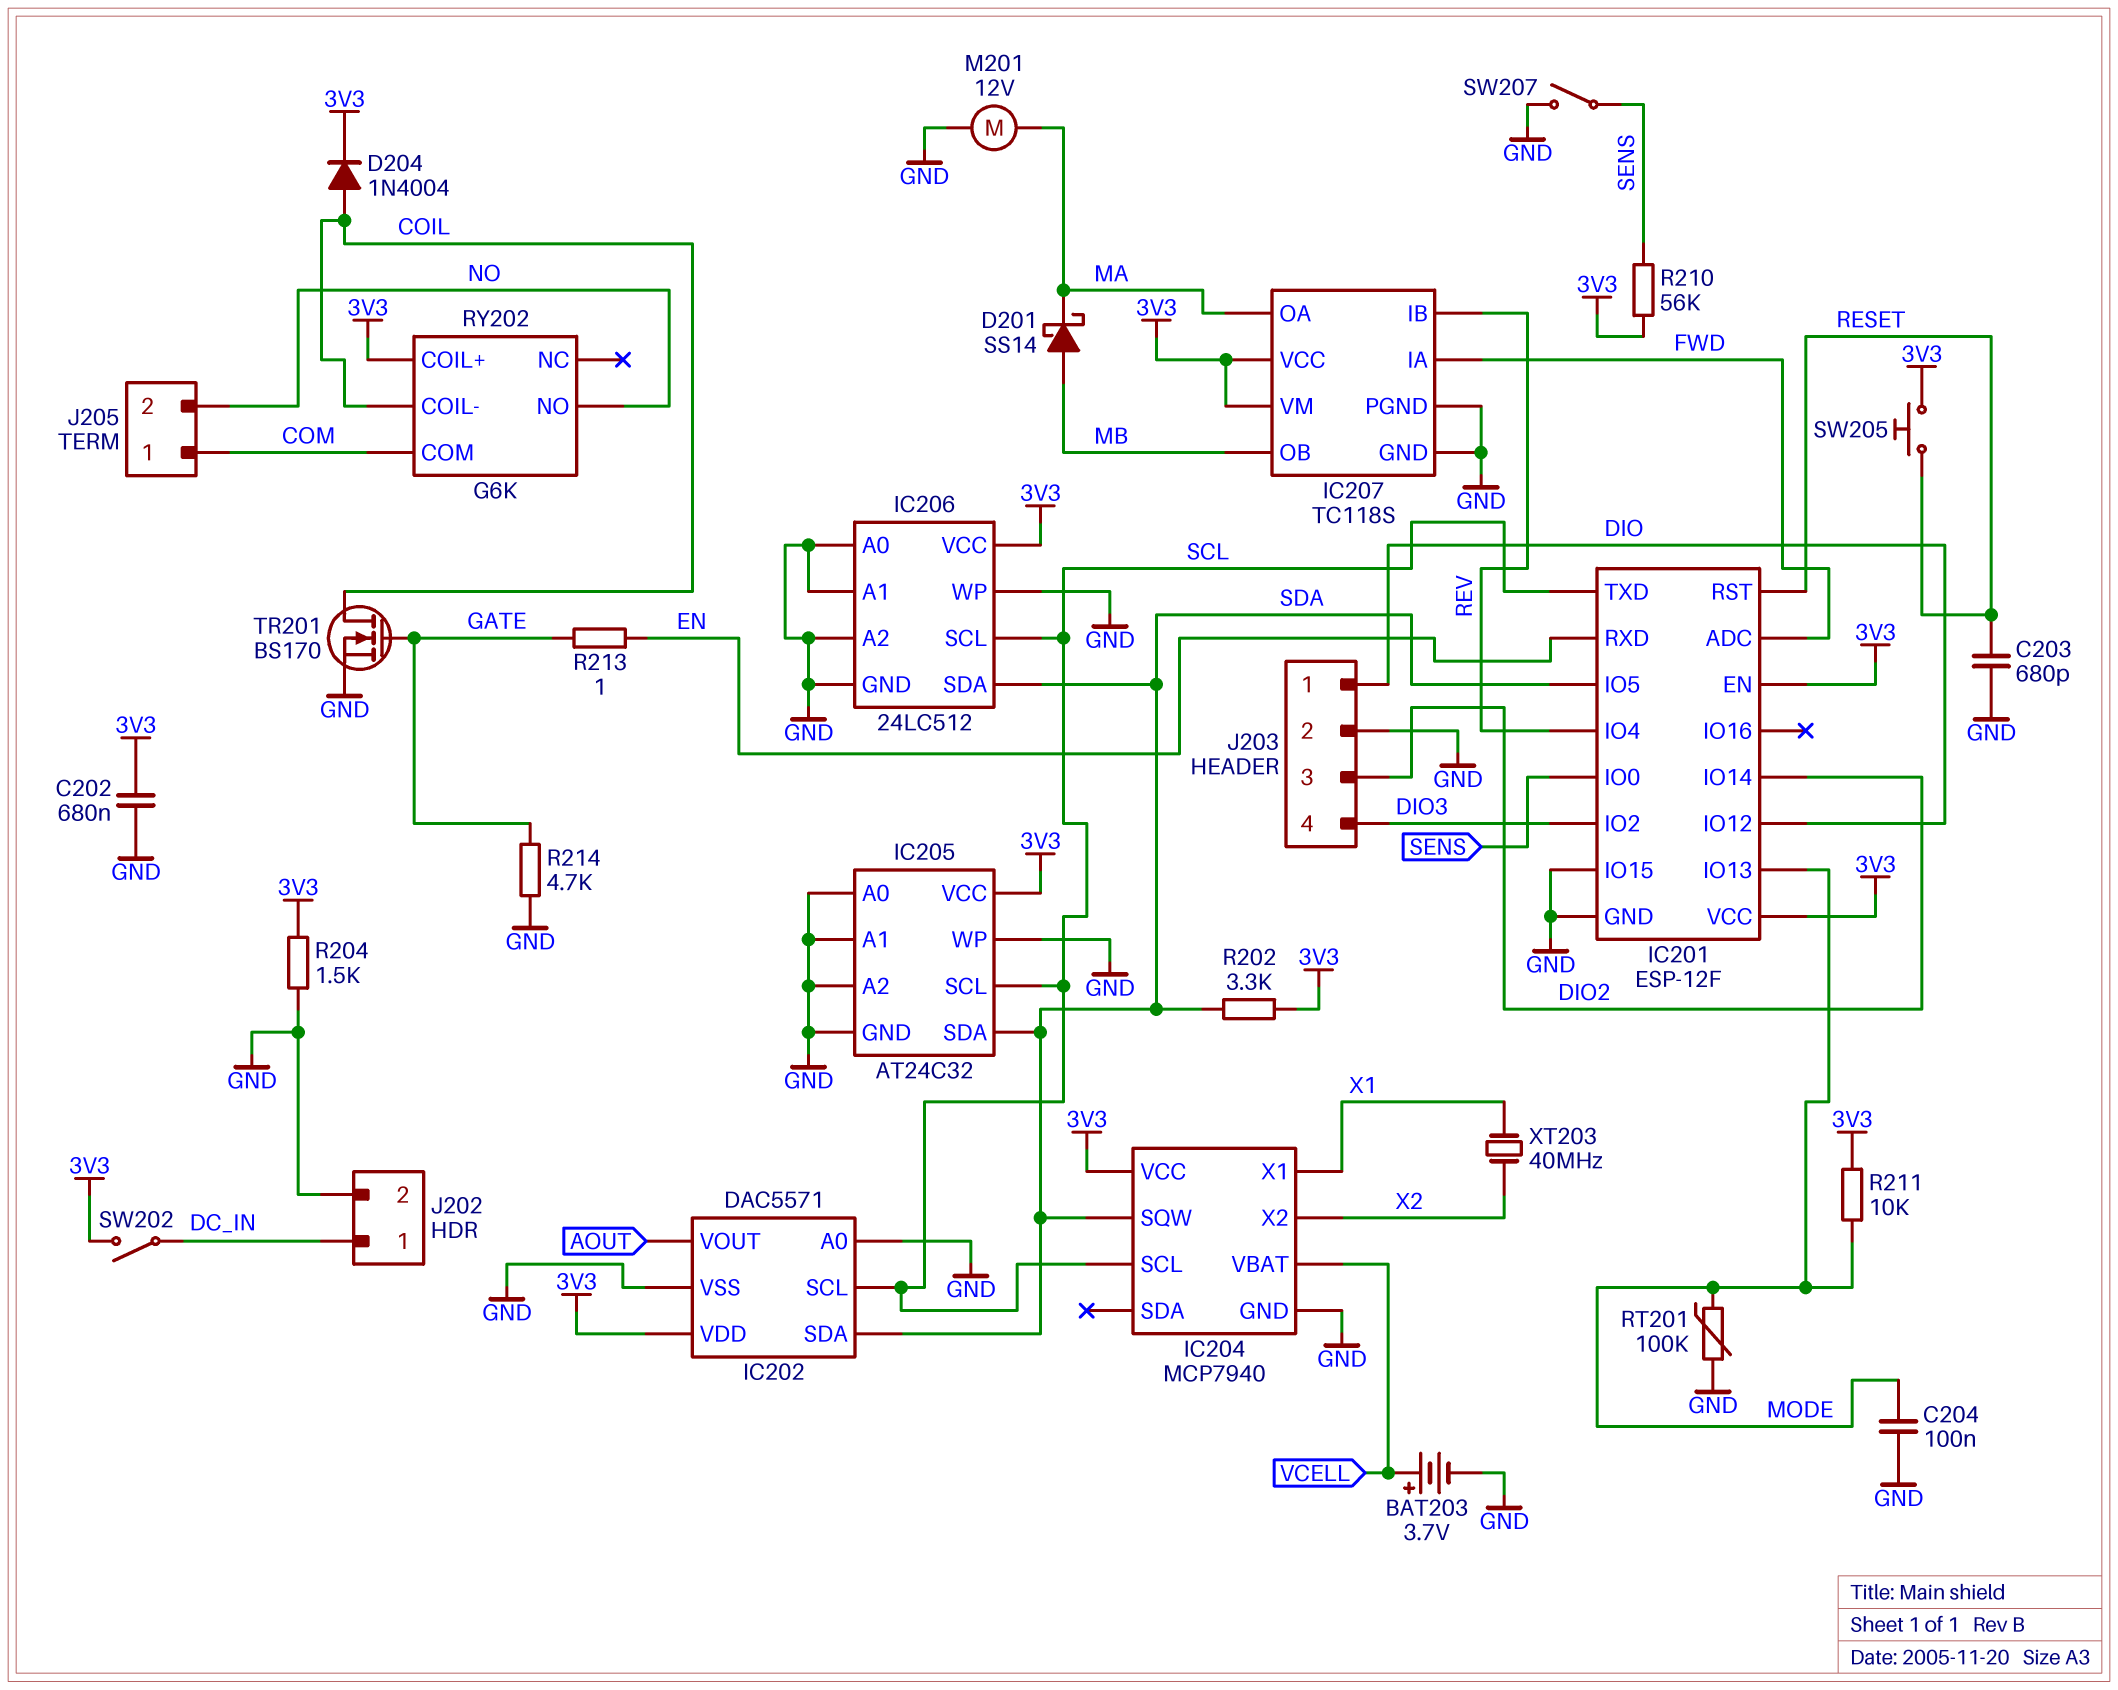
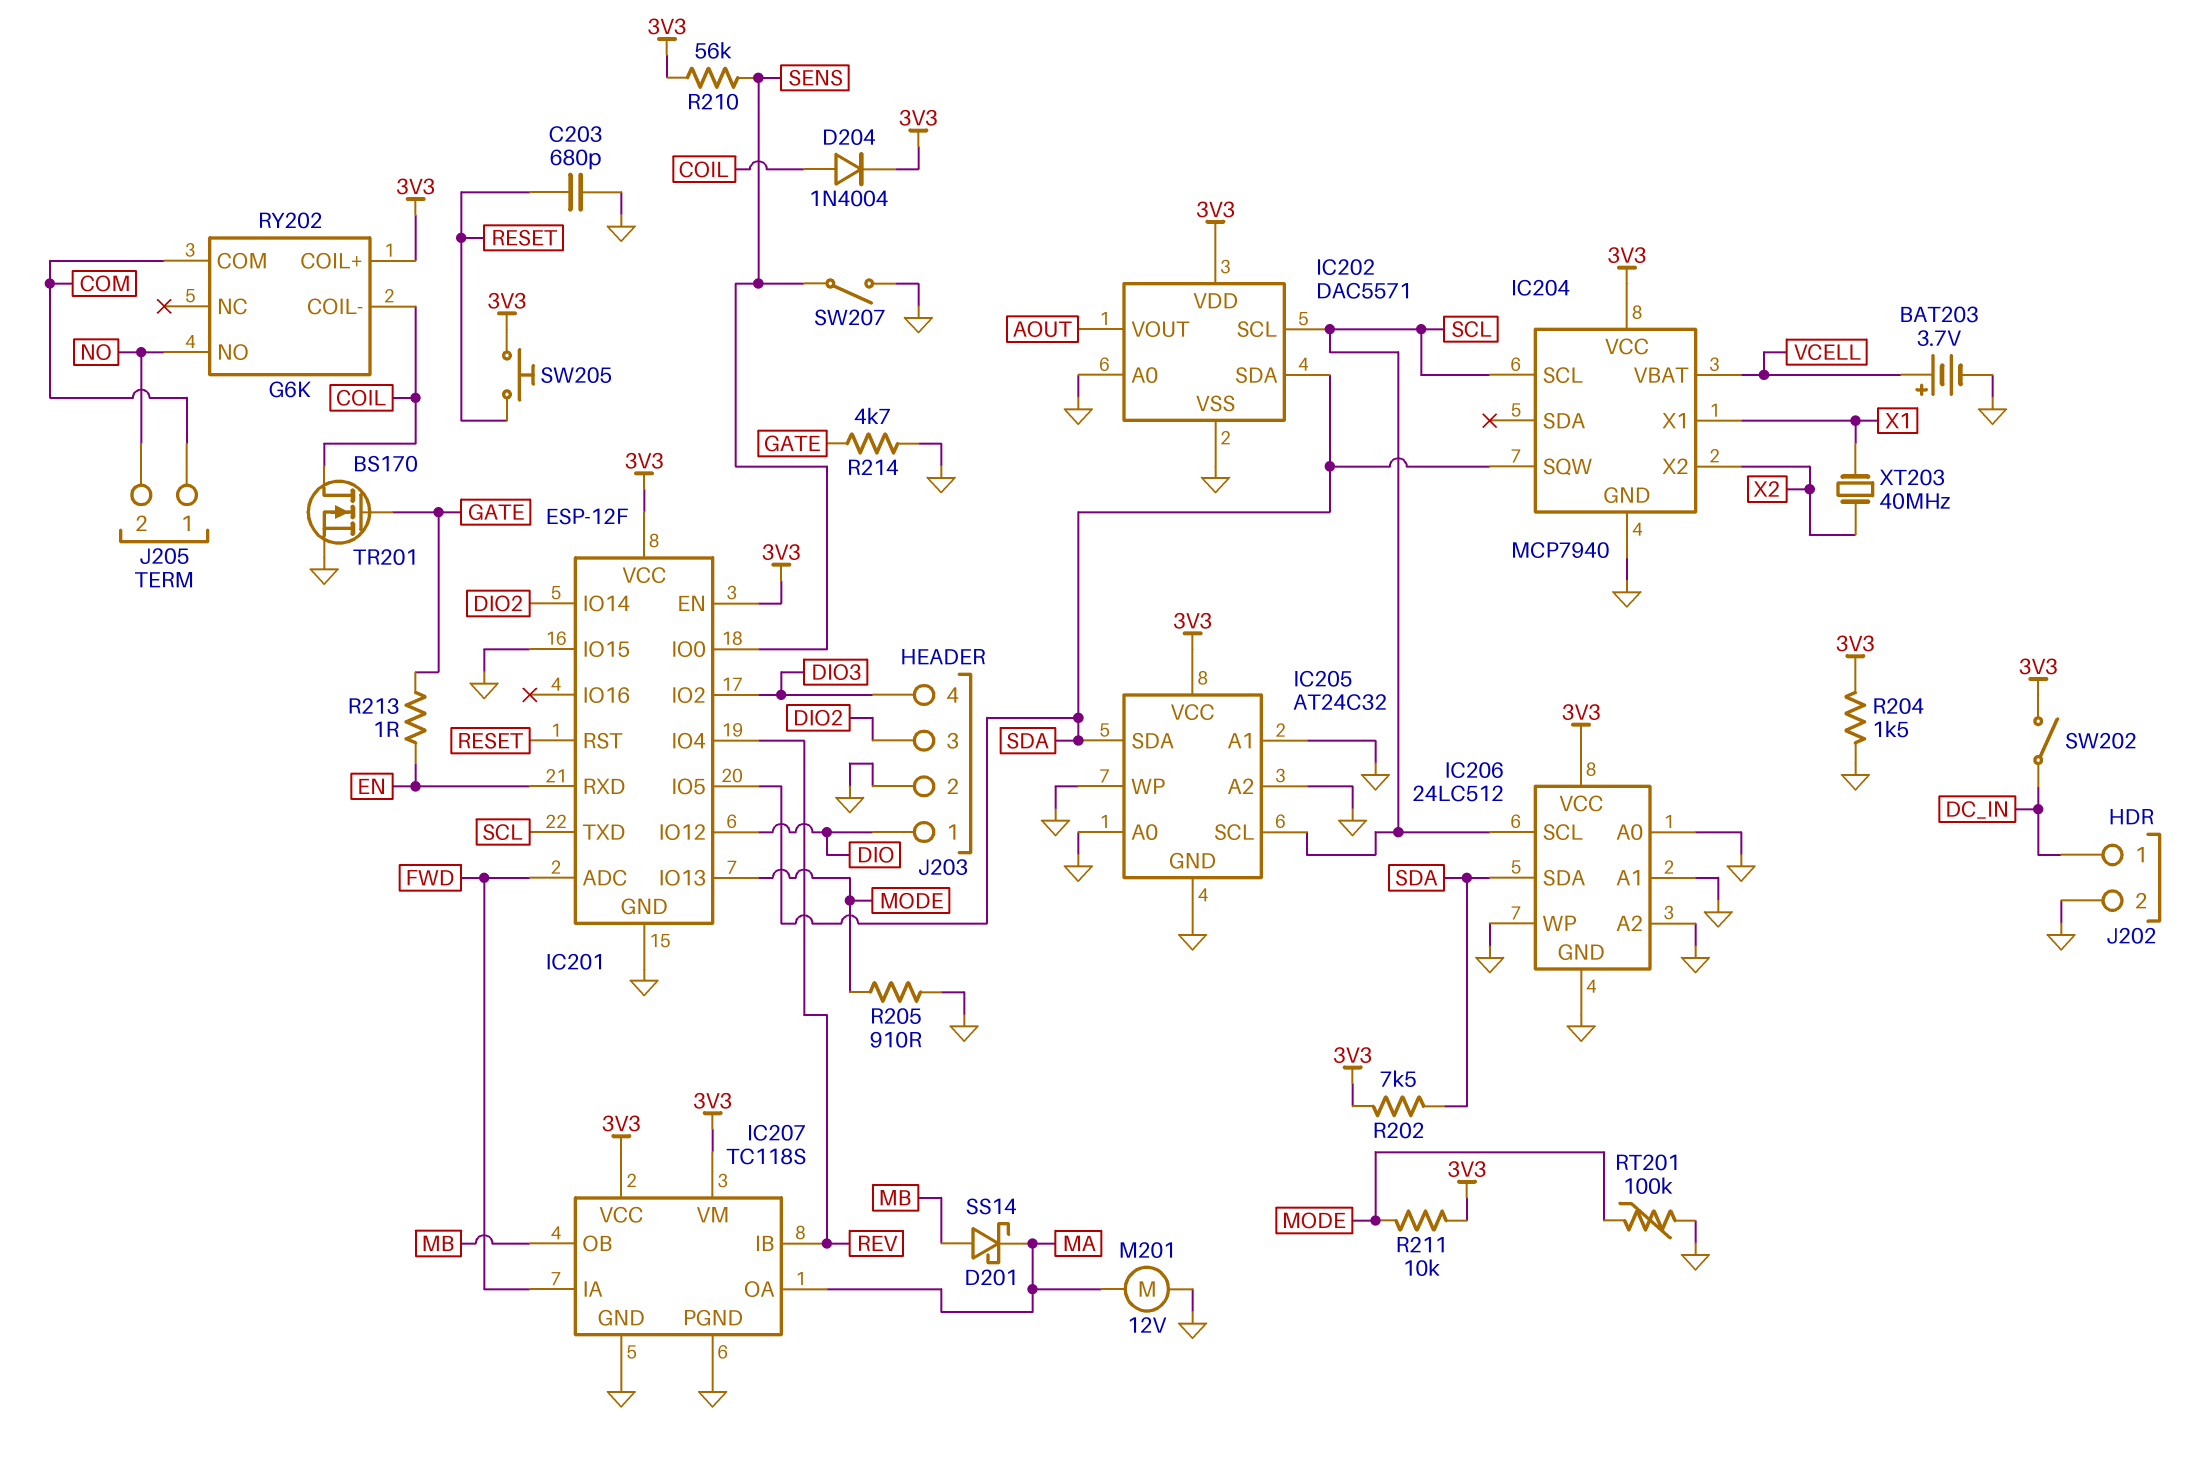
C202: 680nF (3V3, GND) -> none
C204: 100nF (GND, MODE) -> none
R202: 3.3k (3V3, SDA) -> 7.5k (3V3, SDA)
R205: none -> 910 (GND, MODE)

